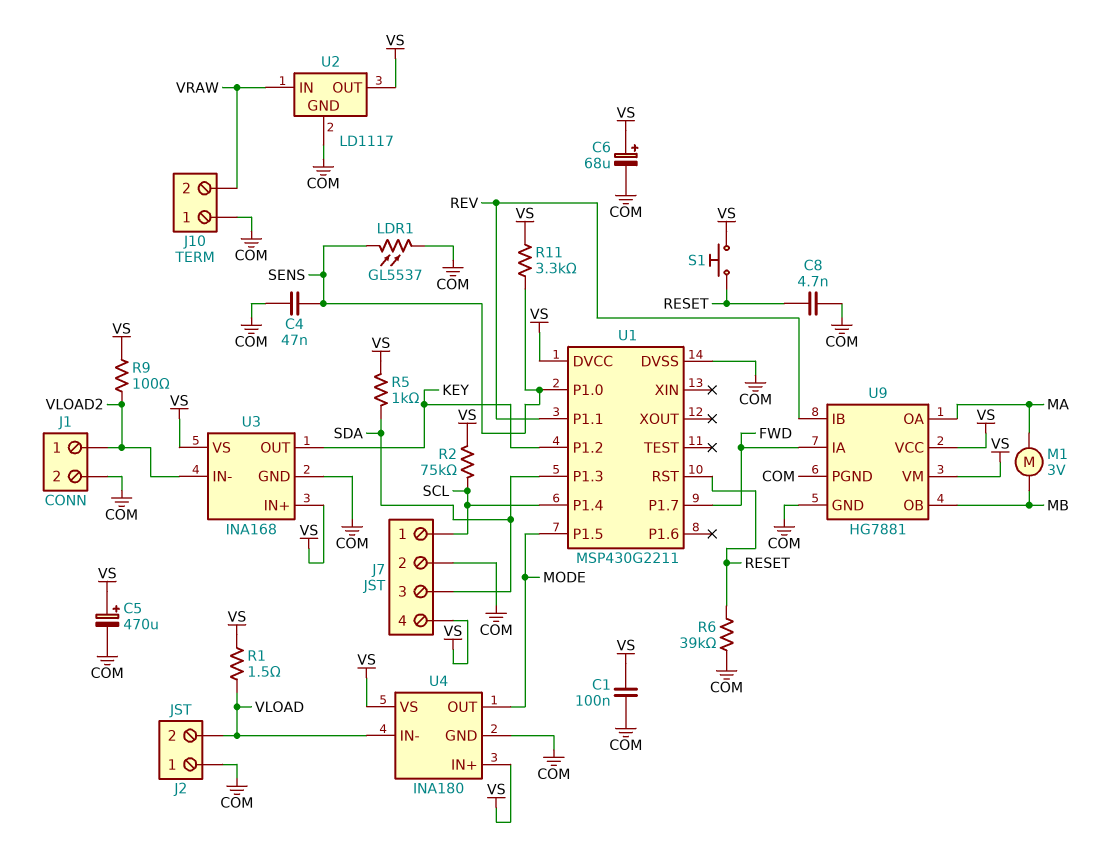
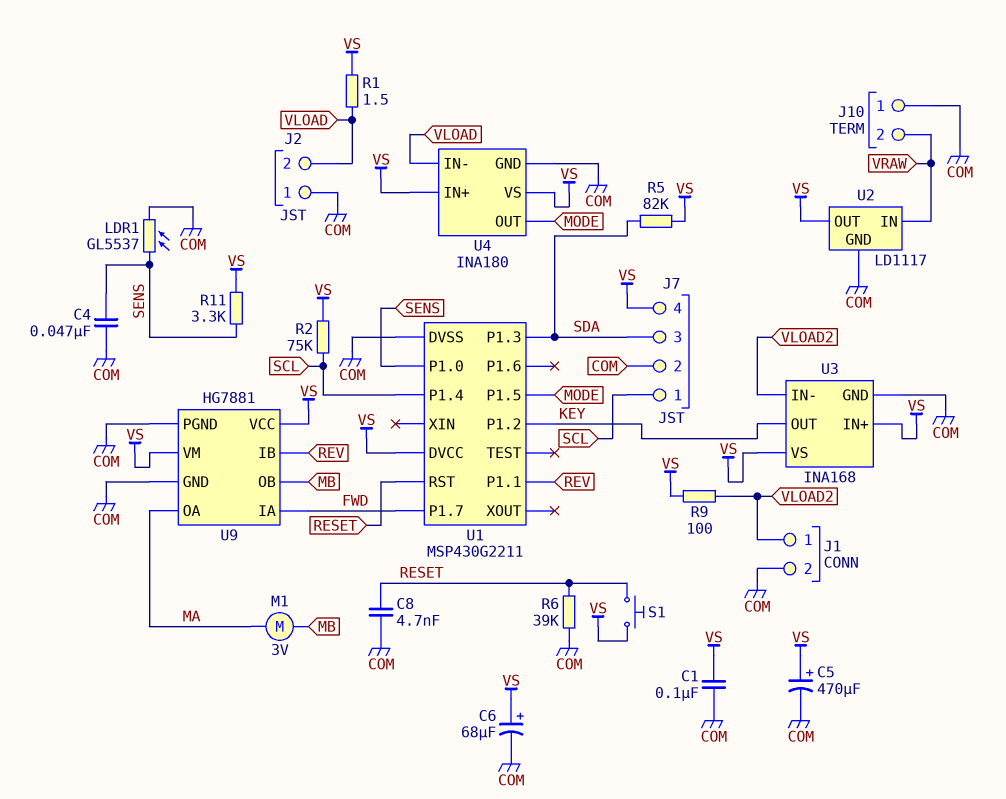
R5: 1k (SDA, VS) -> 82k (SDA, VS)

